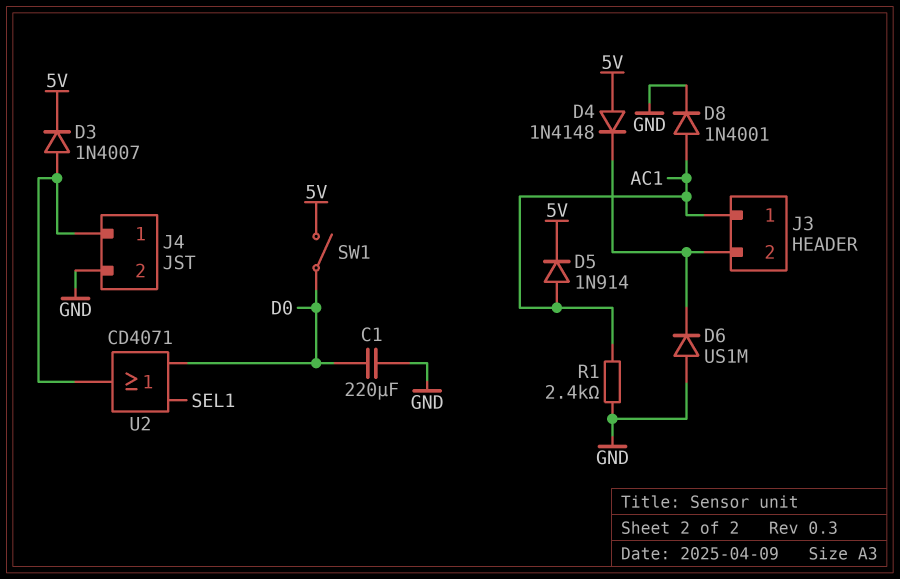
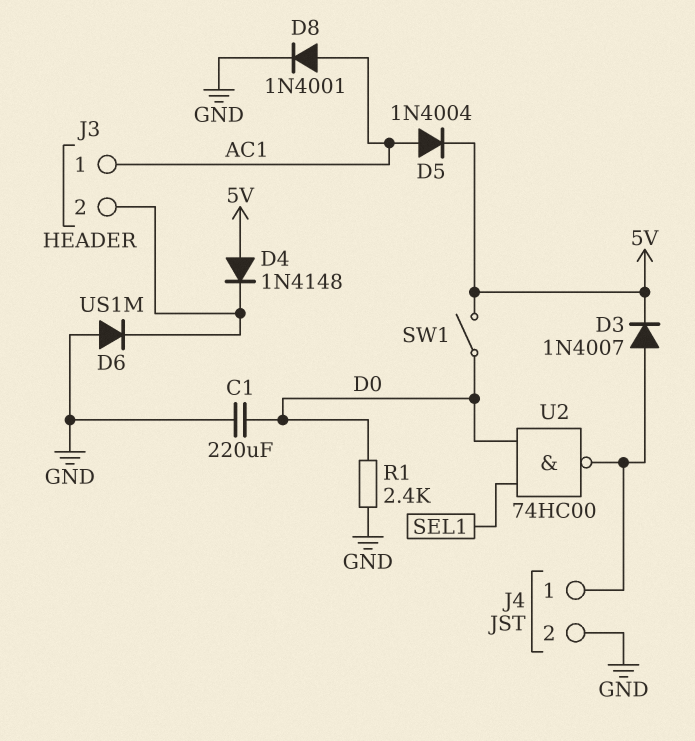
D5: diode 1N914 (A AC1, K 5V) -> diode 1N4004 (A AC1, K 5V)
R1: 2.4k (AC1, GND) -> 2.4k (D0, GND)
U2: OR CD4071 (in D0, in SEL1, out J4/1) -> NAND 74HC00 (in D0, in SEL1, out J4/1)

